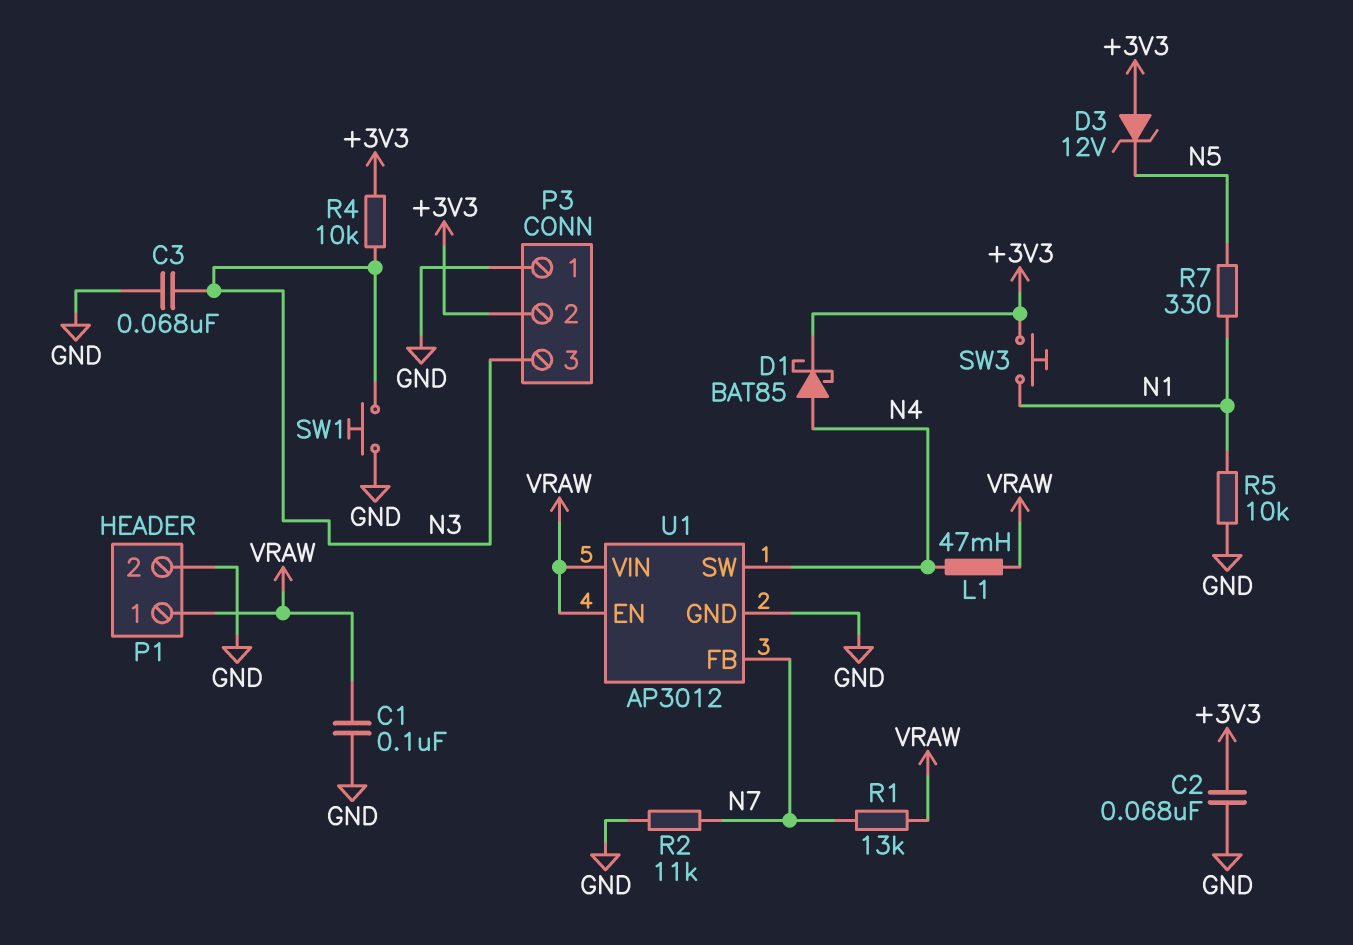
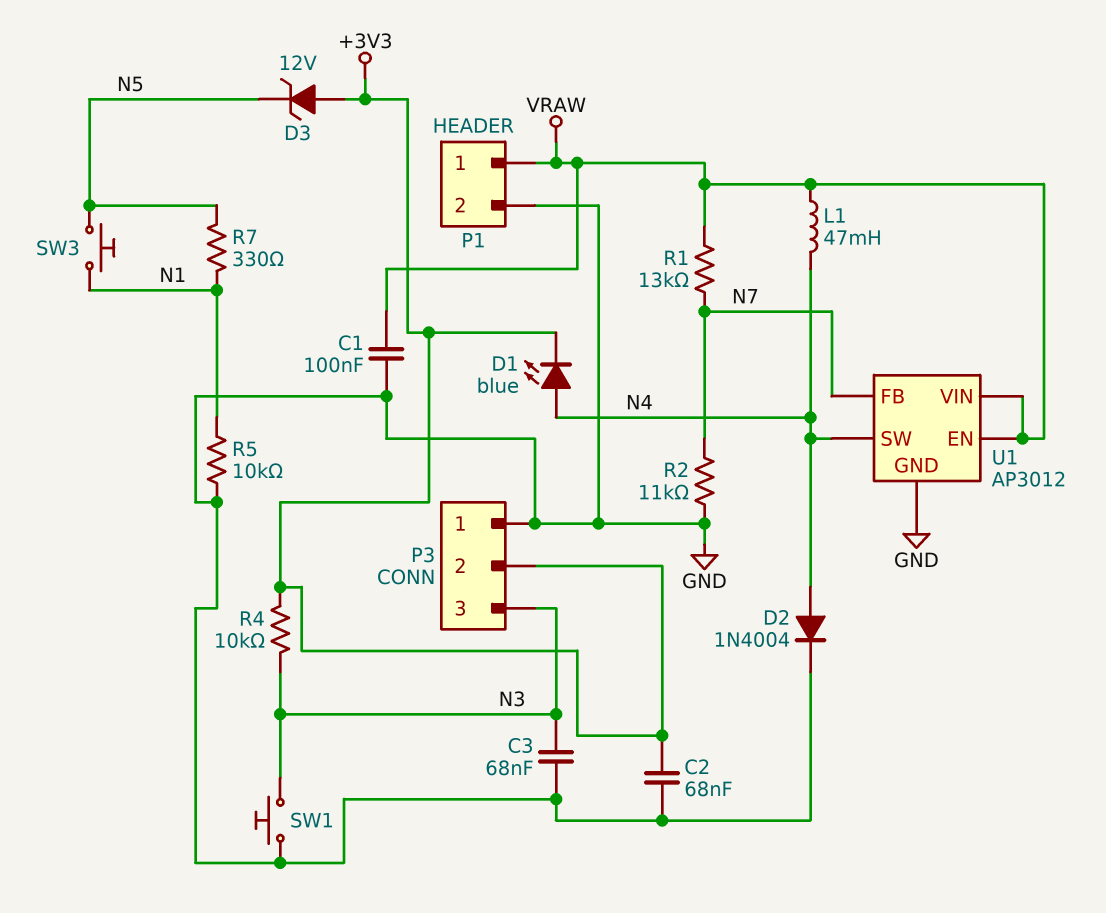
D1: schottky BAT85 (A N4, K +3V3) -> LED blue (A N4, K +3V3)
D2: none -> diode 1N4004 (A N4, K GND)
SW3: button (+3V3, N1) -> button (N1, N5)

